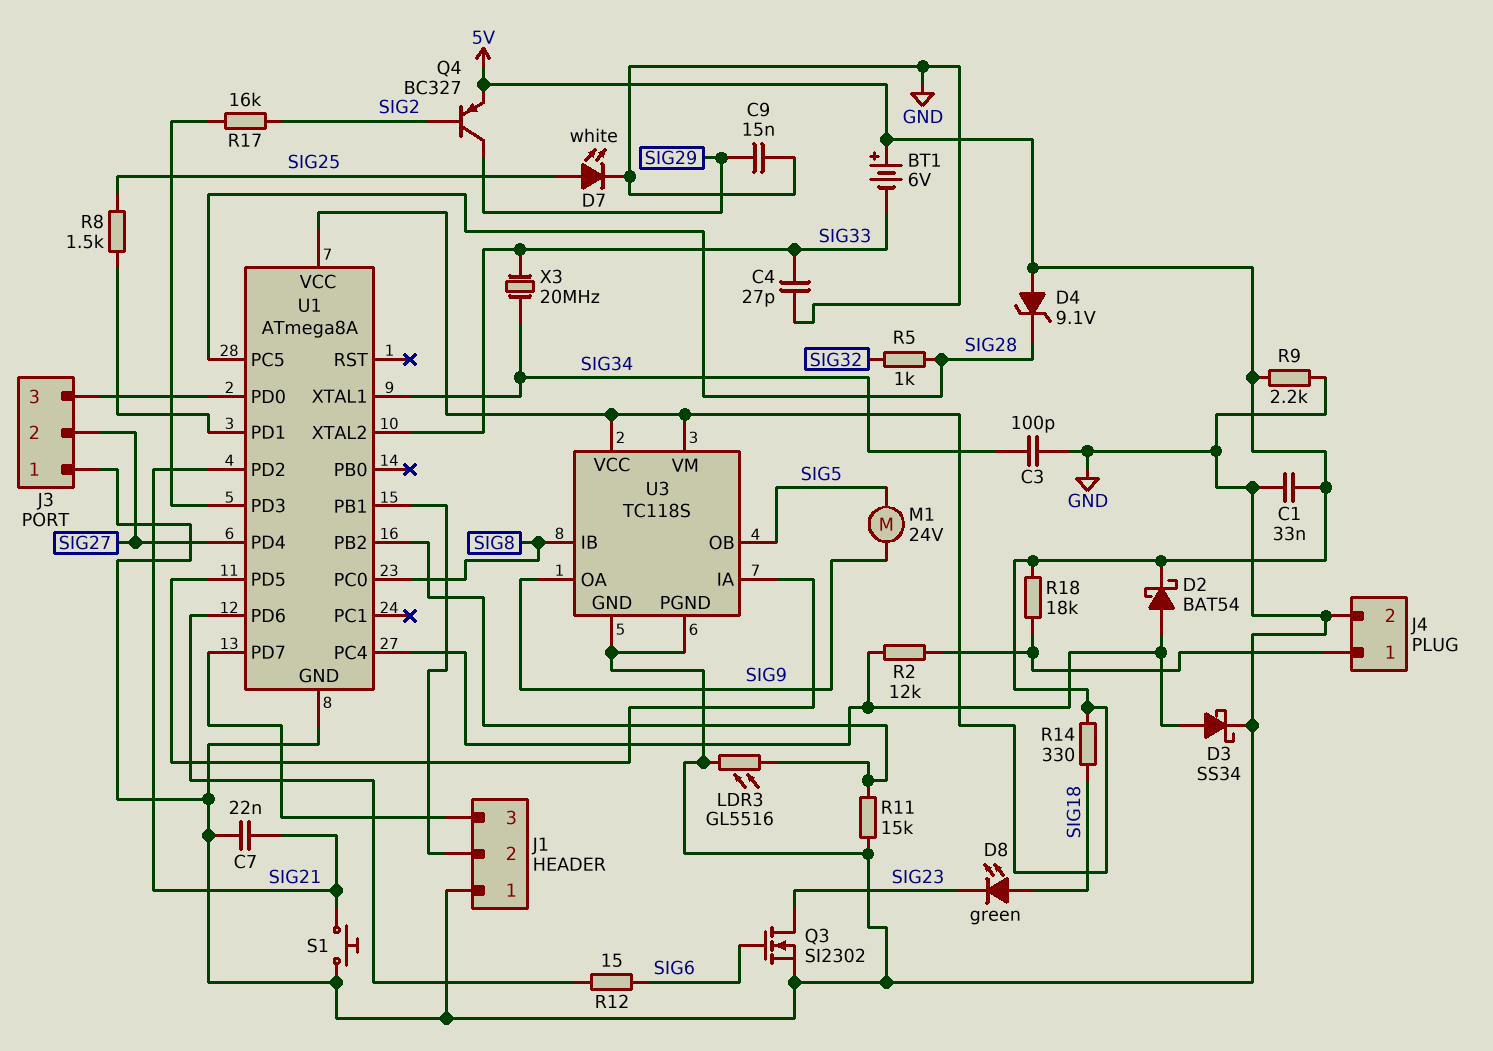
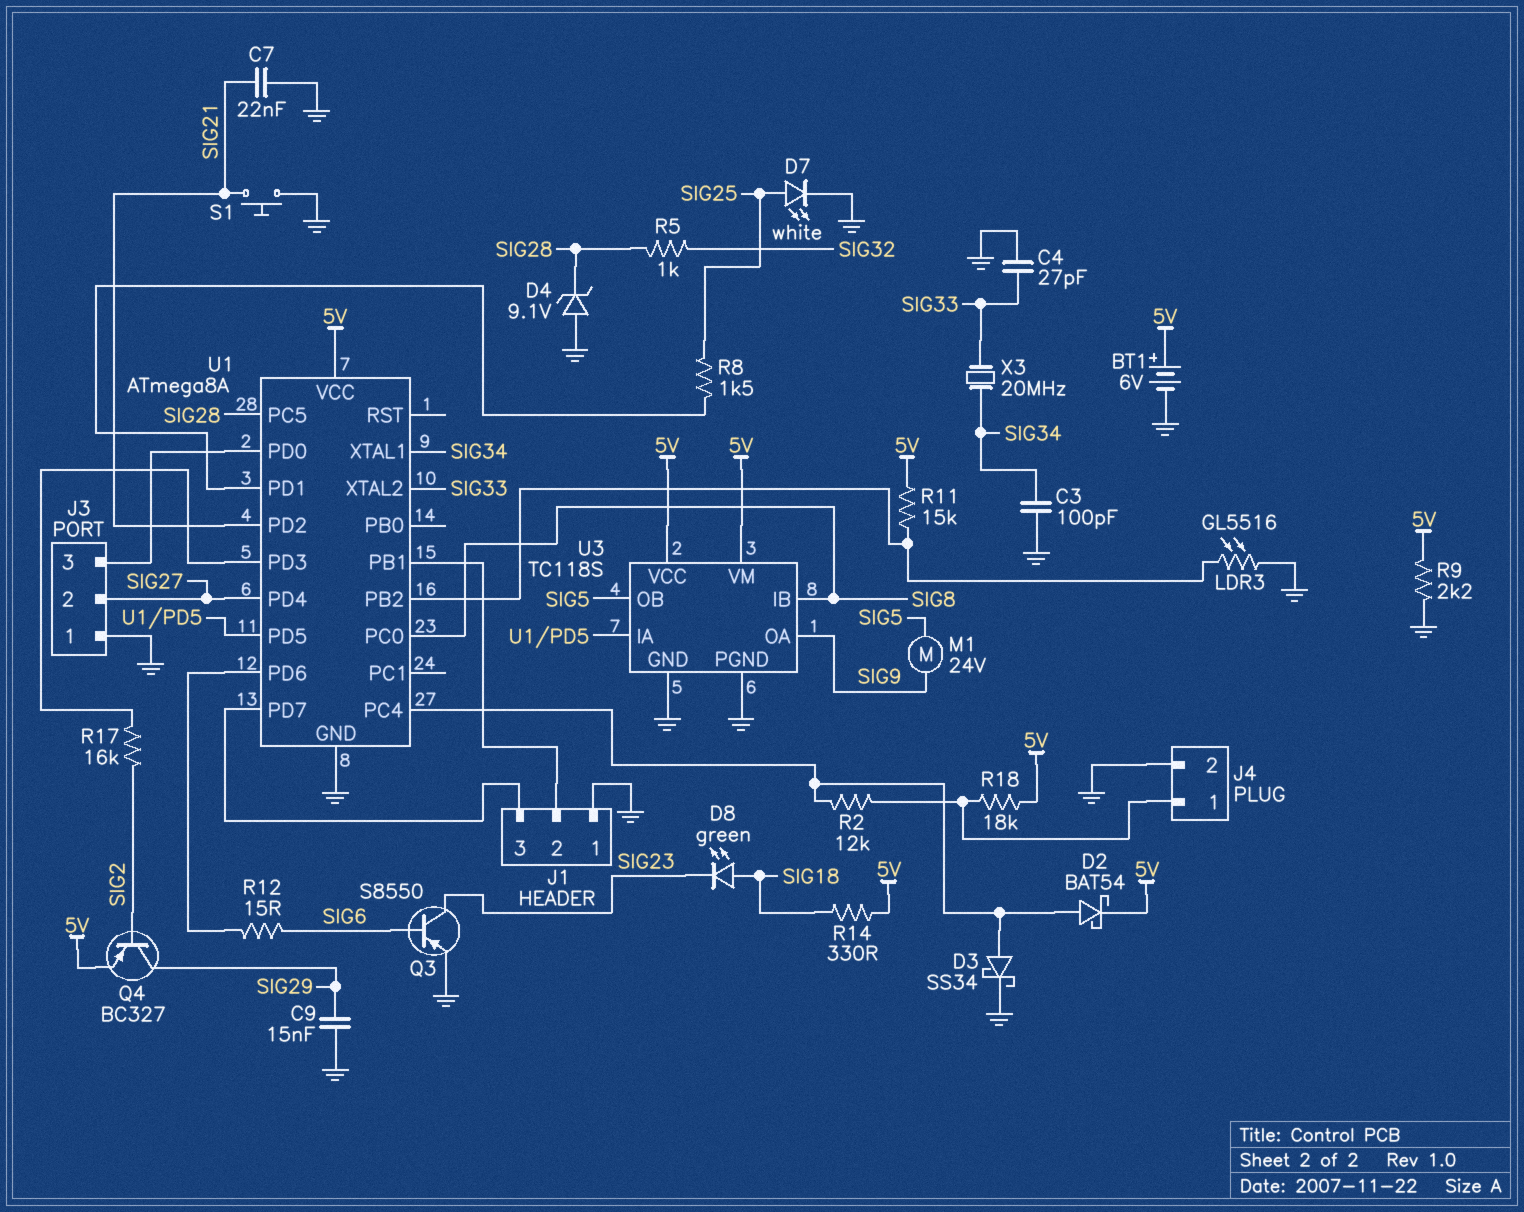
BT1: 6V (plus 5V, minus SIG33) -> 6V (plus 5V, minus GND)
C1: 33nF (5V, GND) -> none
D4: zener 9.1V (A 5V, K SIG28) -> zener 9.1V (A GND, K SIG28)
Q3: NMOS SI2302 (G SIG6, D SIG23, S GND) -> PNP S8550 (B SIG6, C SIG23, E GND)
R11: 15k (GND, U1/PB2) -> 15k (5V, U1/PB2)

